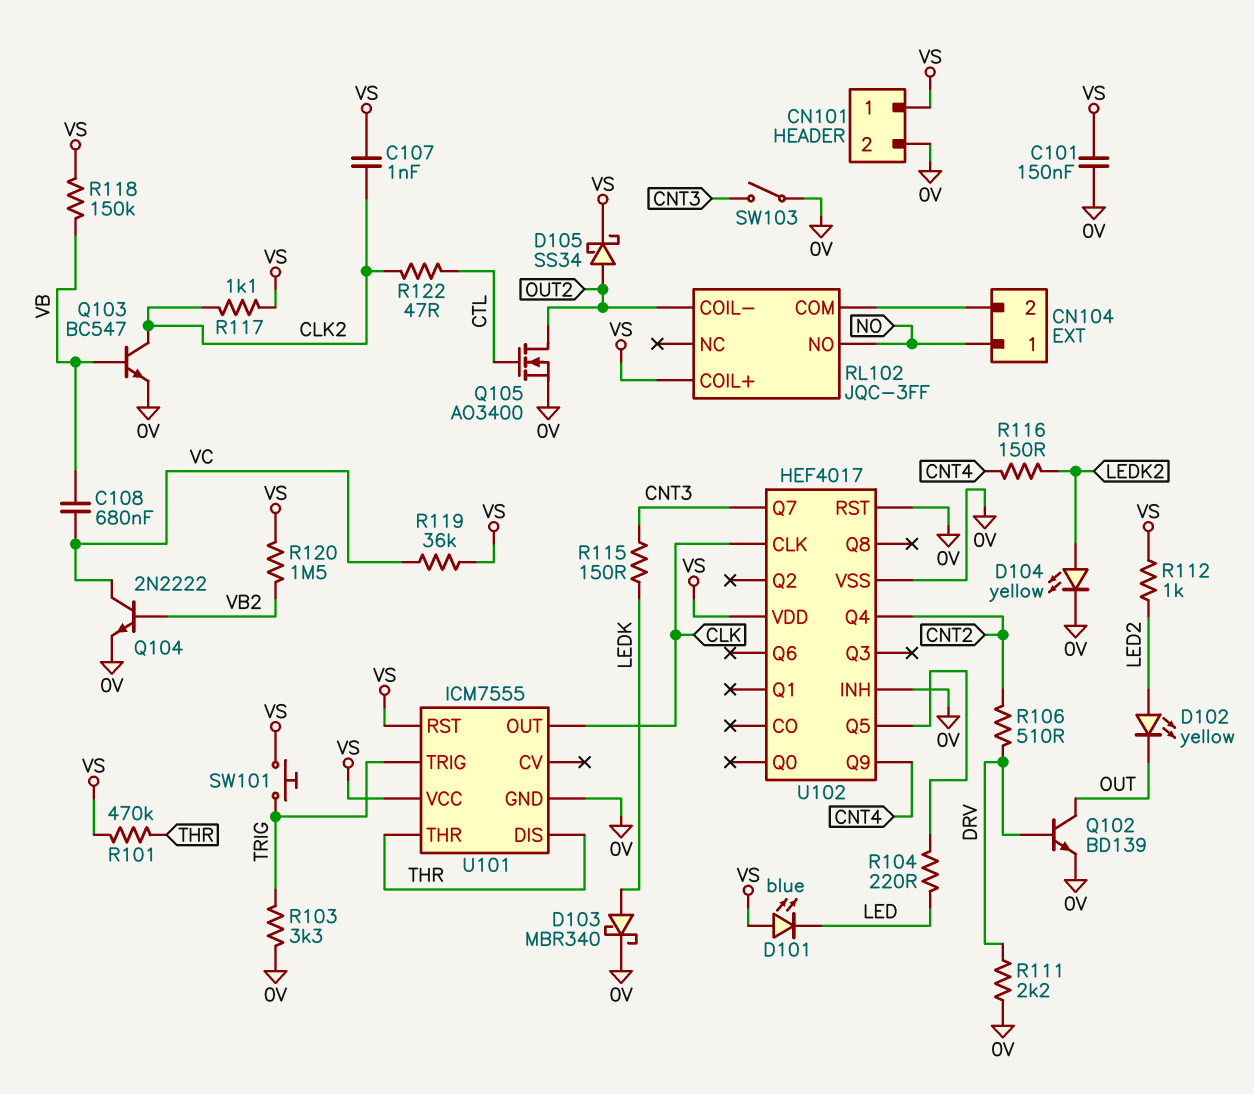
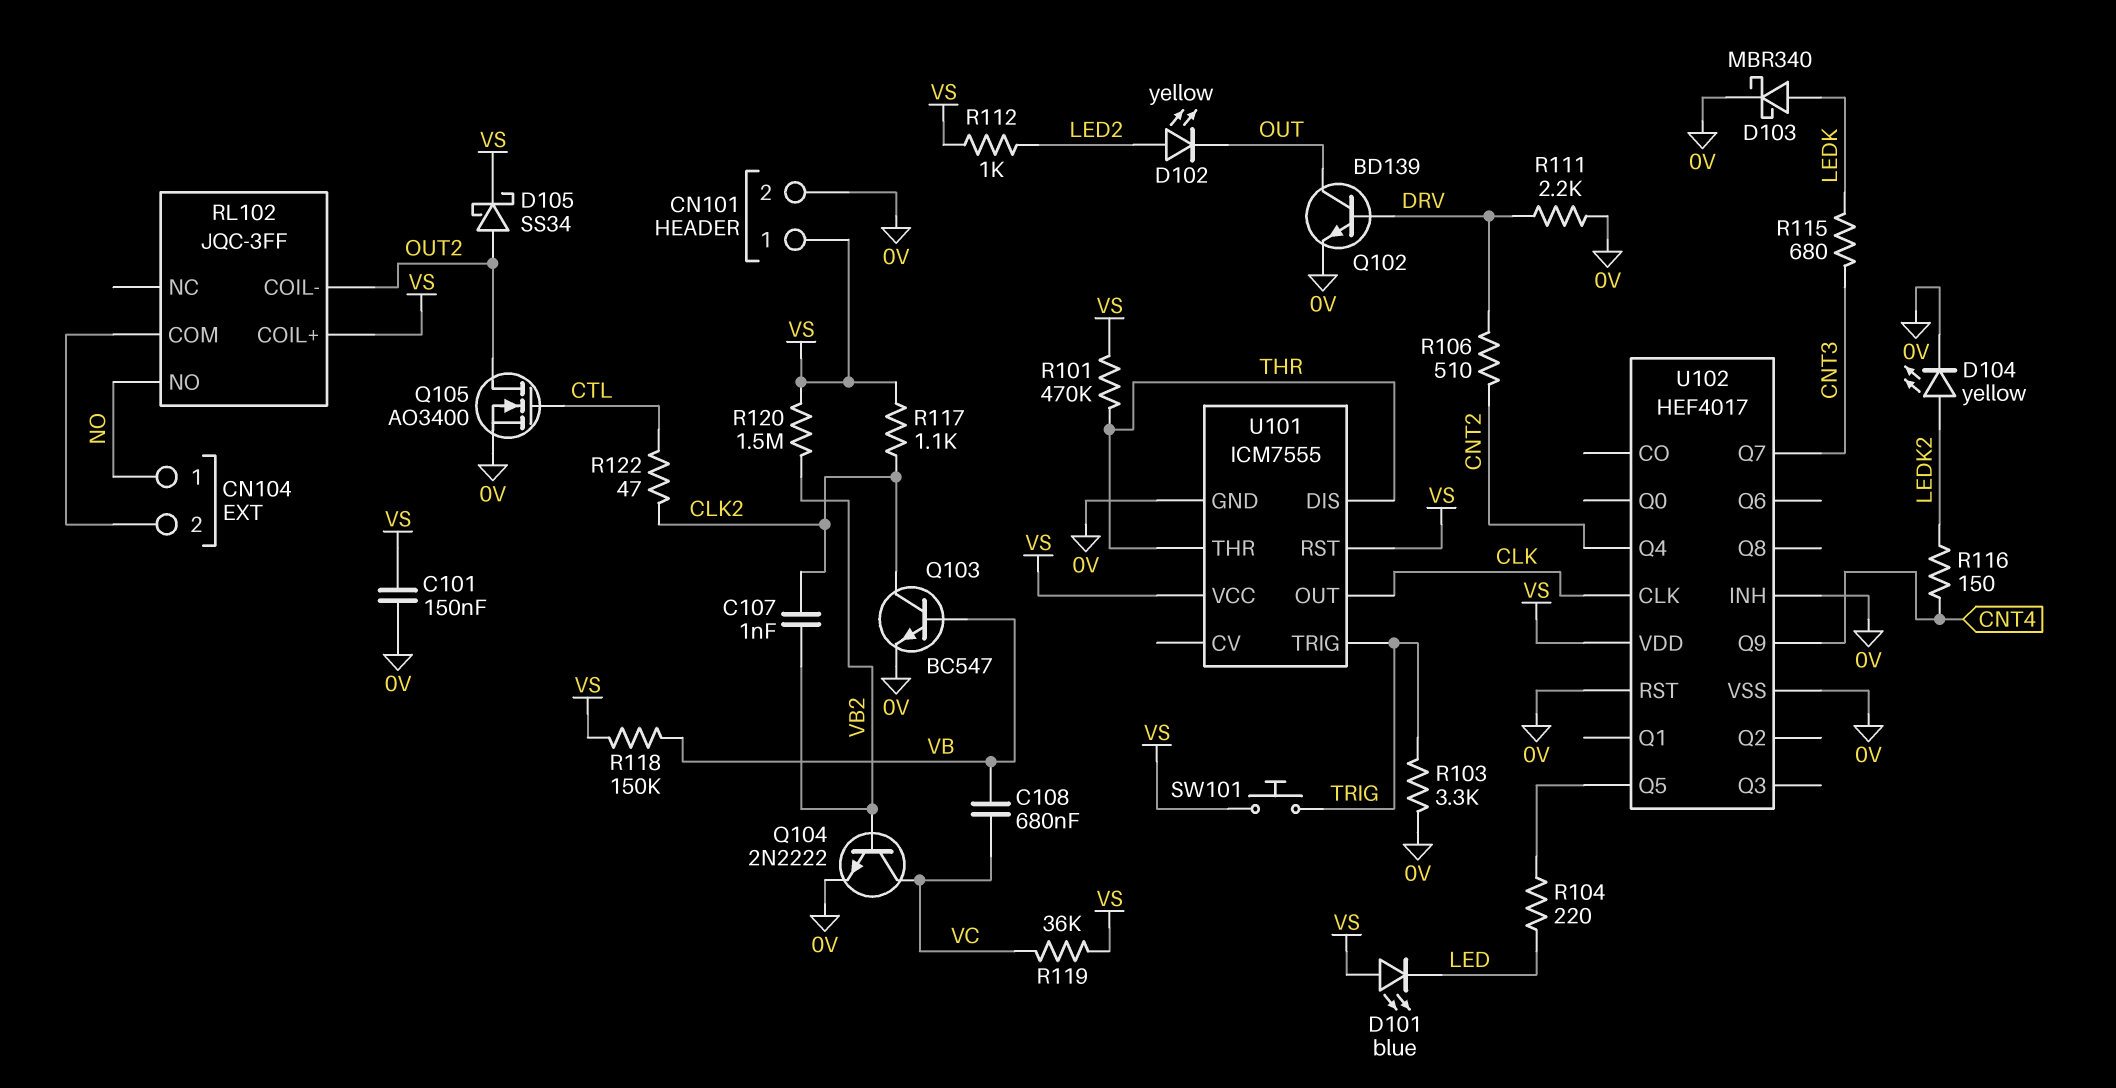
C107: 1nF (CLK2, VS) -> 1nF (CLK2, VB2)
R115: 150 (CNT3, LEDK) -> 680 (CNT3, LEDK)
SW103: switch (0V, CNT3) -> none

